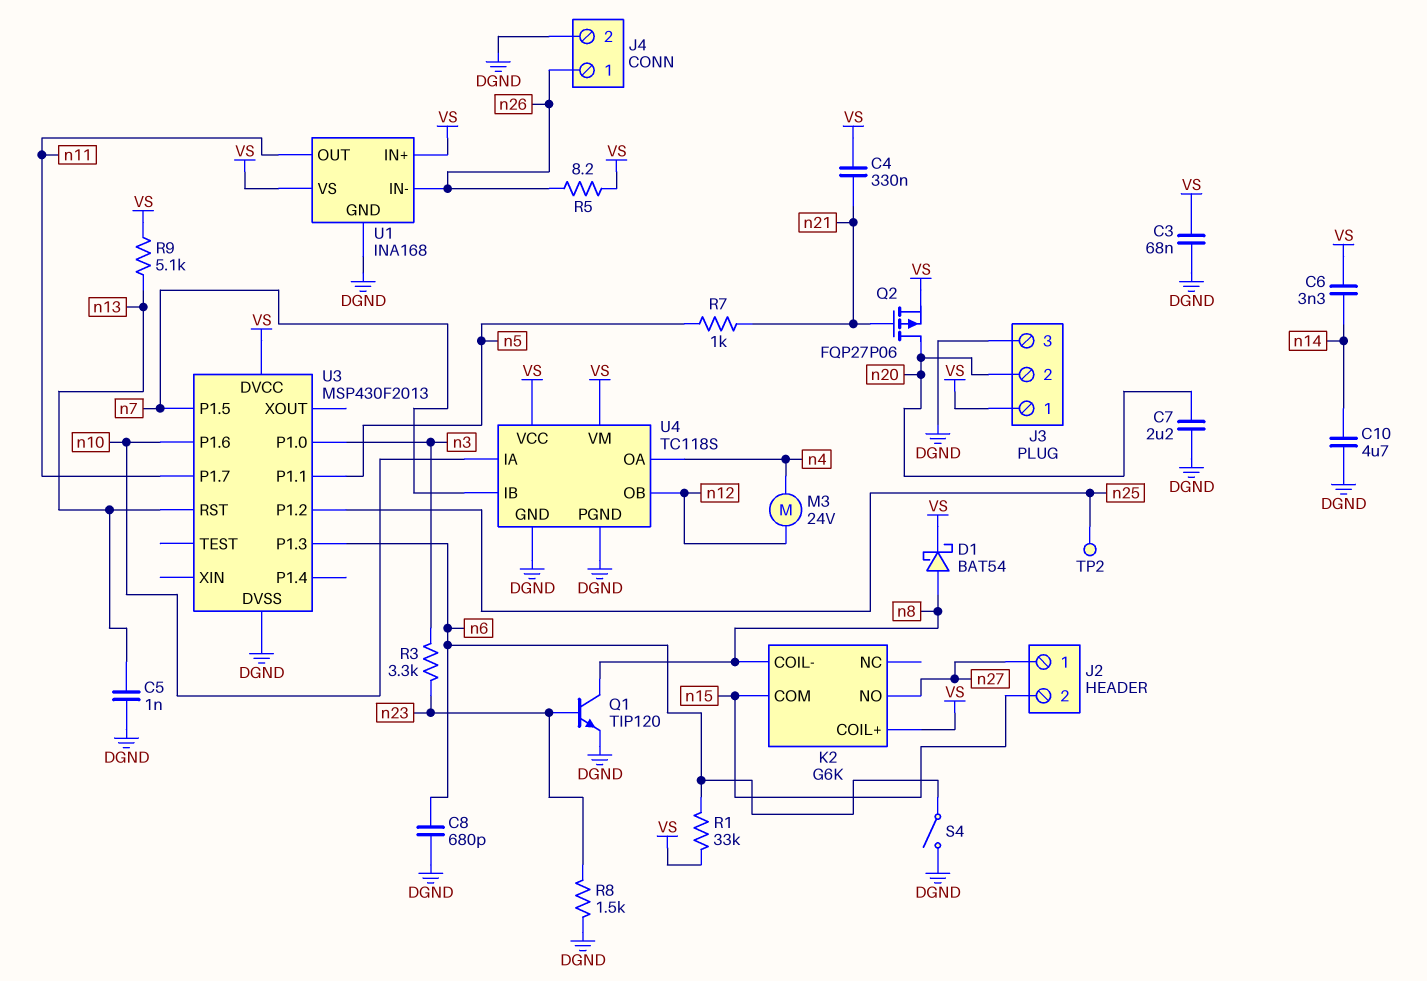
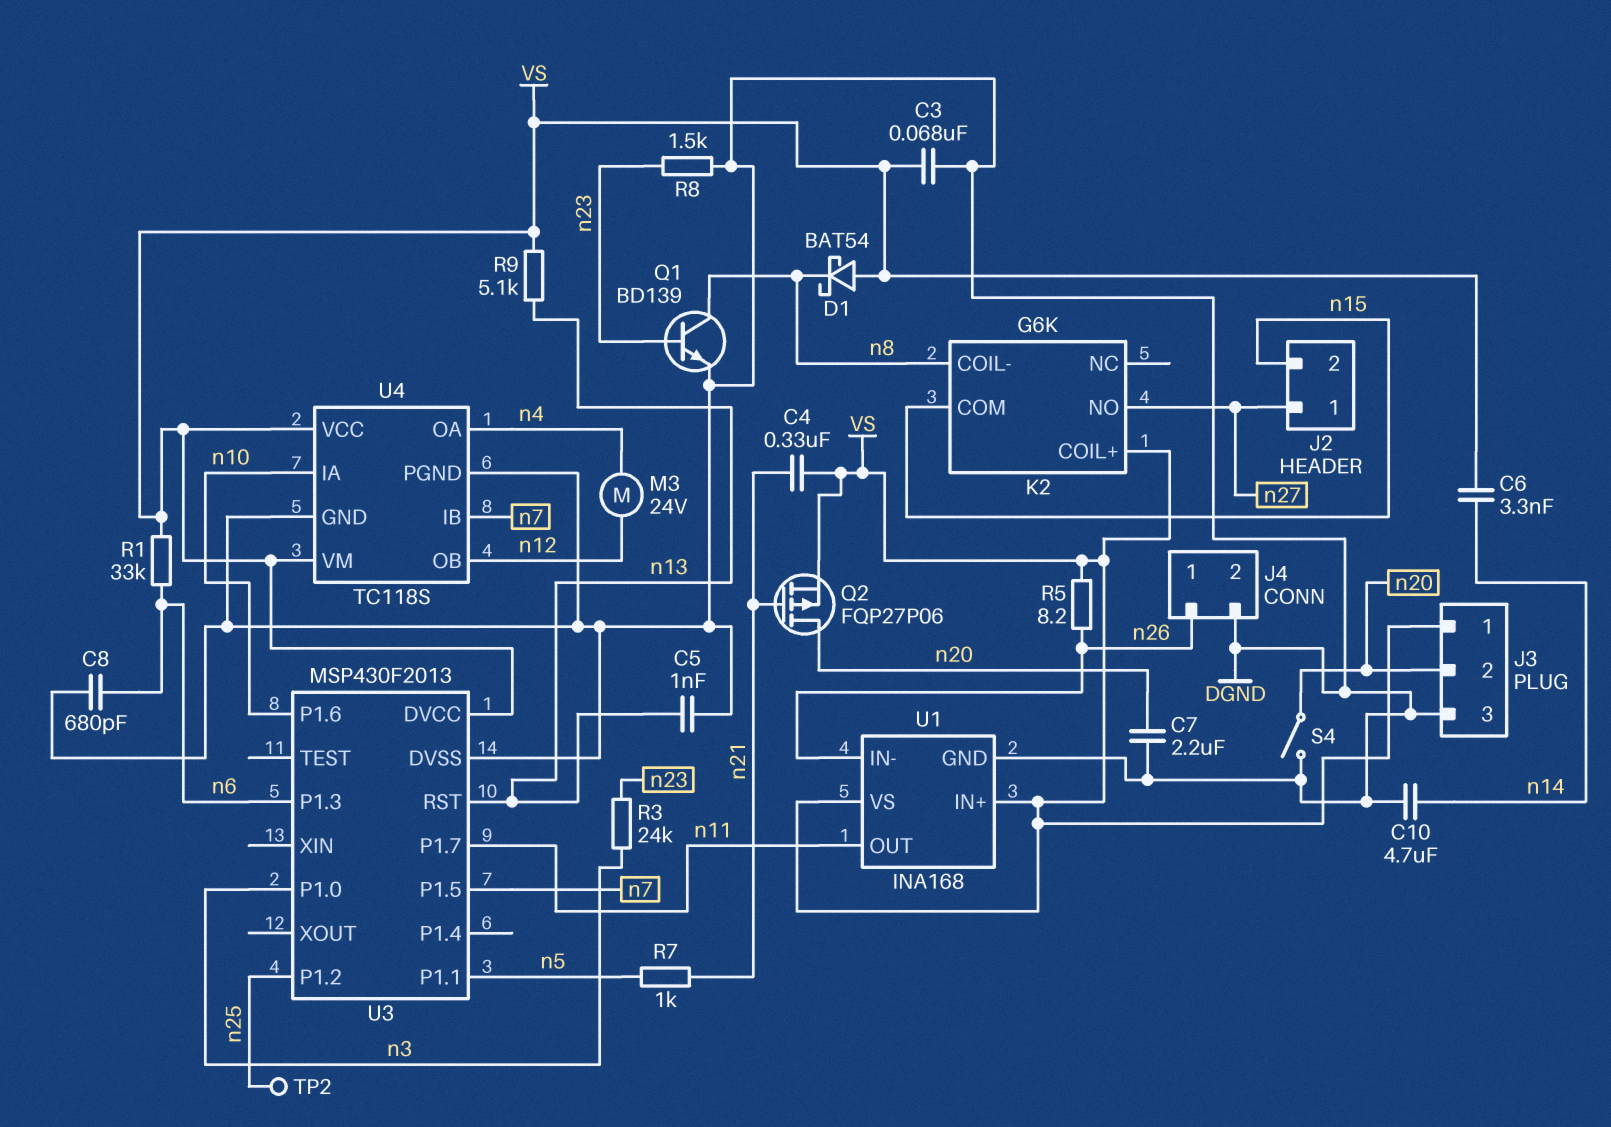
D1: schottky BAT54 (A n8, K VS) -> schottky BAT54 (A VS, K n8)
Q1: NPN TIP120 (B n23, C n8, E DGND) -> NPN BD139 (B n23, C n8, E DGND)
R3: 3.3k (n3, n23) -> 24k (n3, n23)
S4: switch (DGND, n6) -> switch (DGND, n20)

